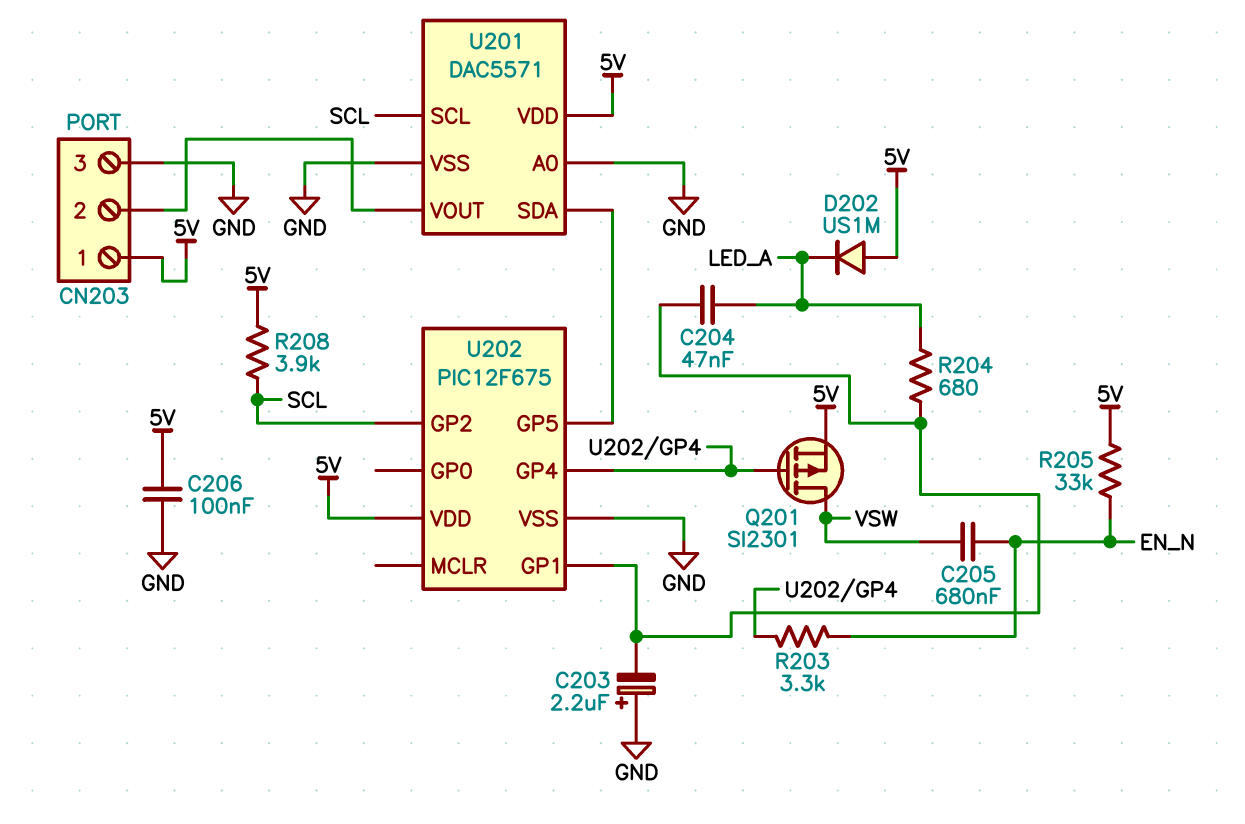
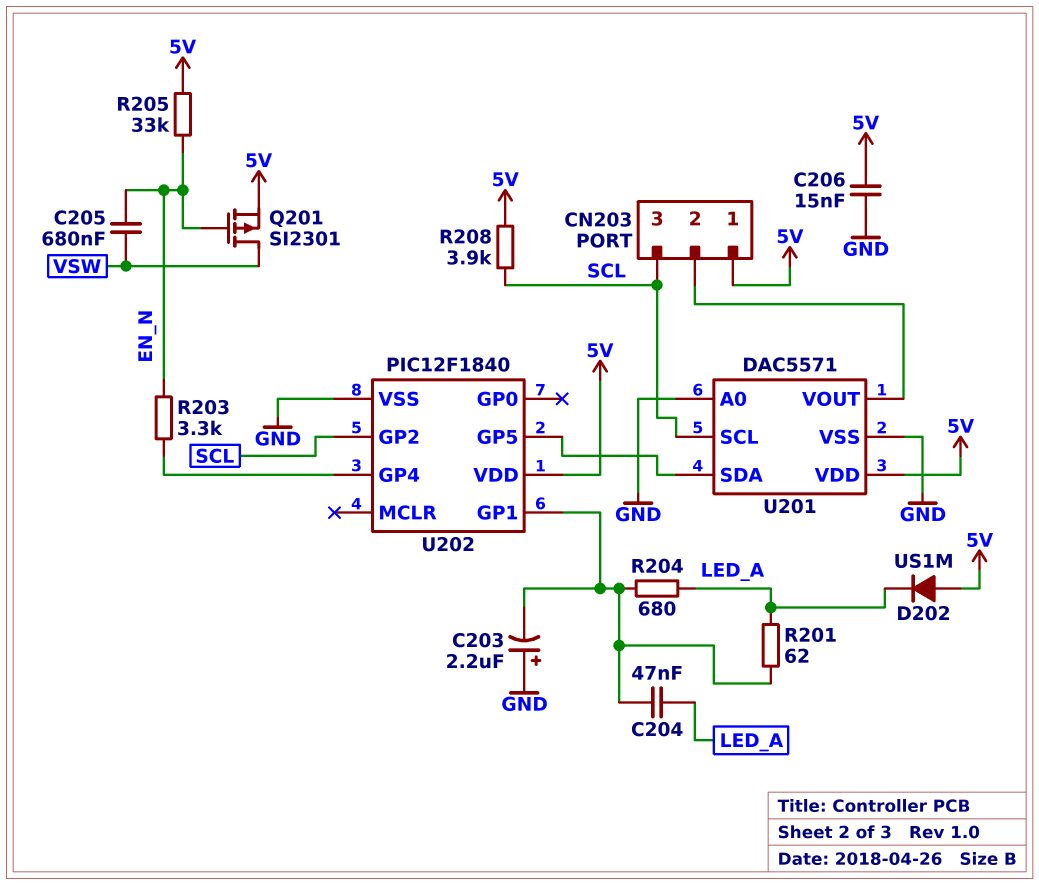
C206: 100nF (5V, GND) -> 15nF (5V, GND)
CN203 pin 3: GND -> SCL
Q201: PMOS SI2301 (G U202/GP4, D VSW, S 5V) -> PMOS SI2301 (G EN_N, D VSW, S 5V)
R201: none -> 62 (LED_A, U202/GP1)
U202: PIC12F675 -> PIC12F1840

